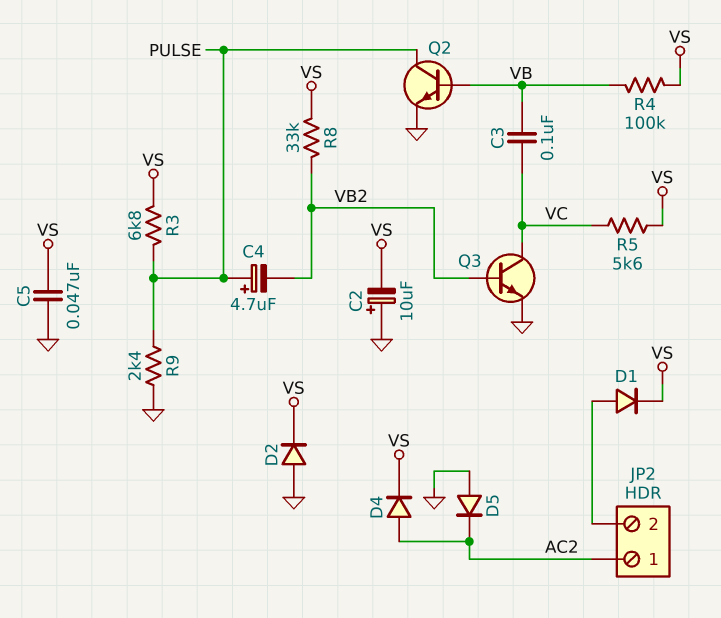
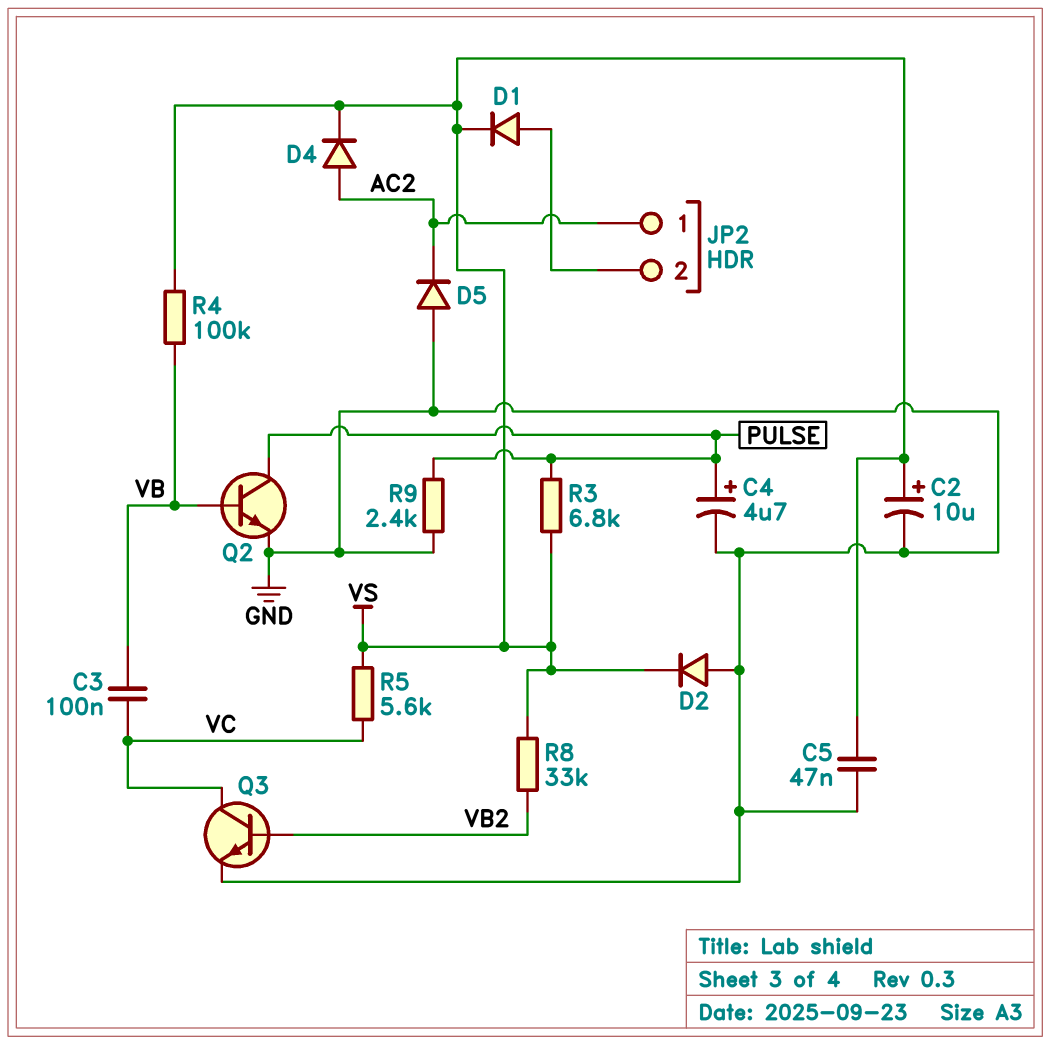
C2: 10uF (plus GND, minus VS) -> 10uF (plus VS, minus GND)
C4: 4.7uF (plus PULSE, minus VB2) -> 4.7uF (plus PULSE, minus GND)

